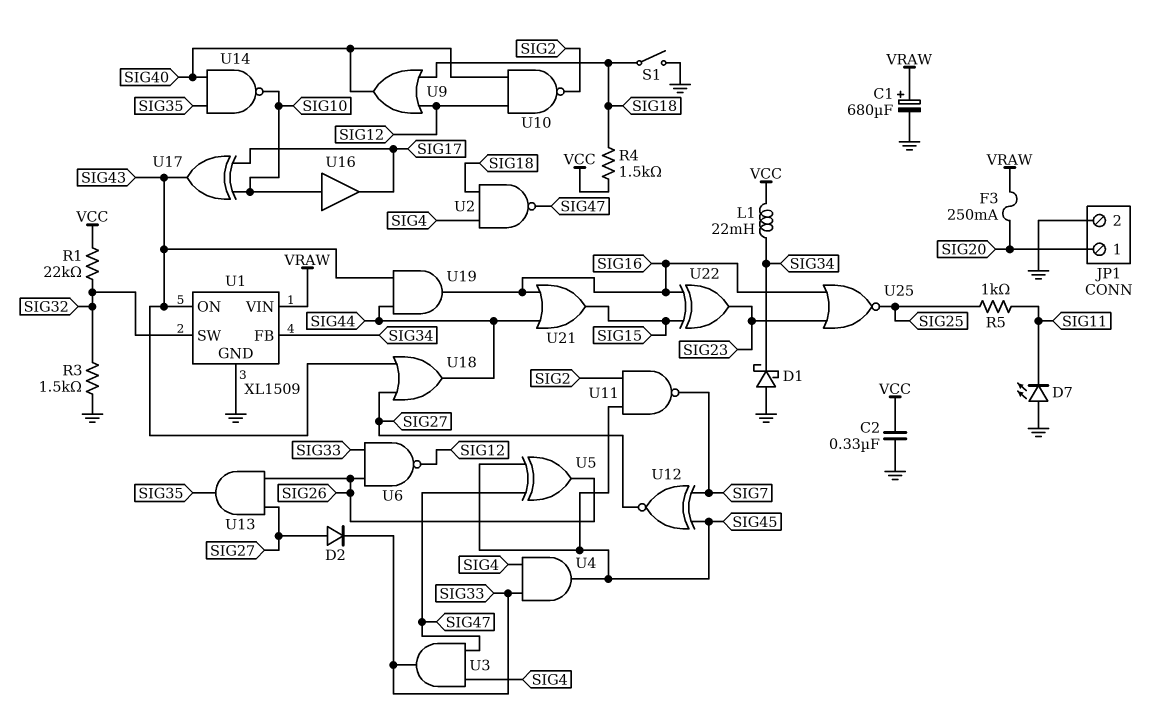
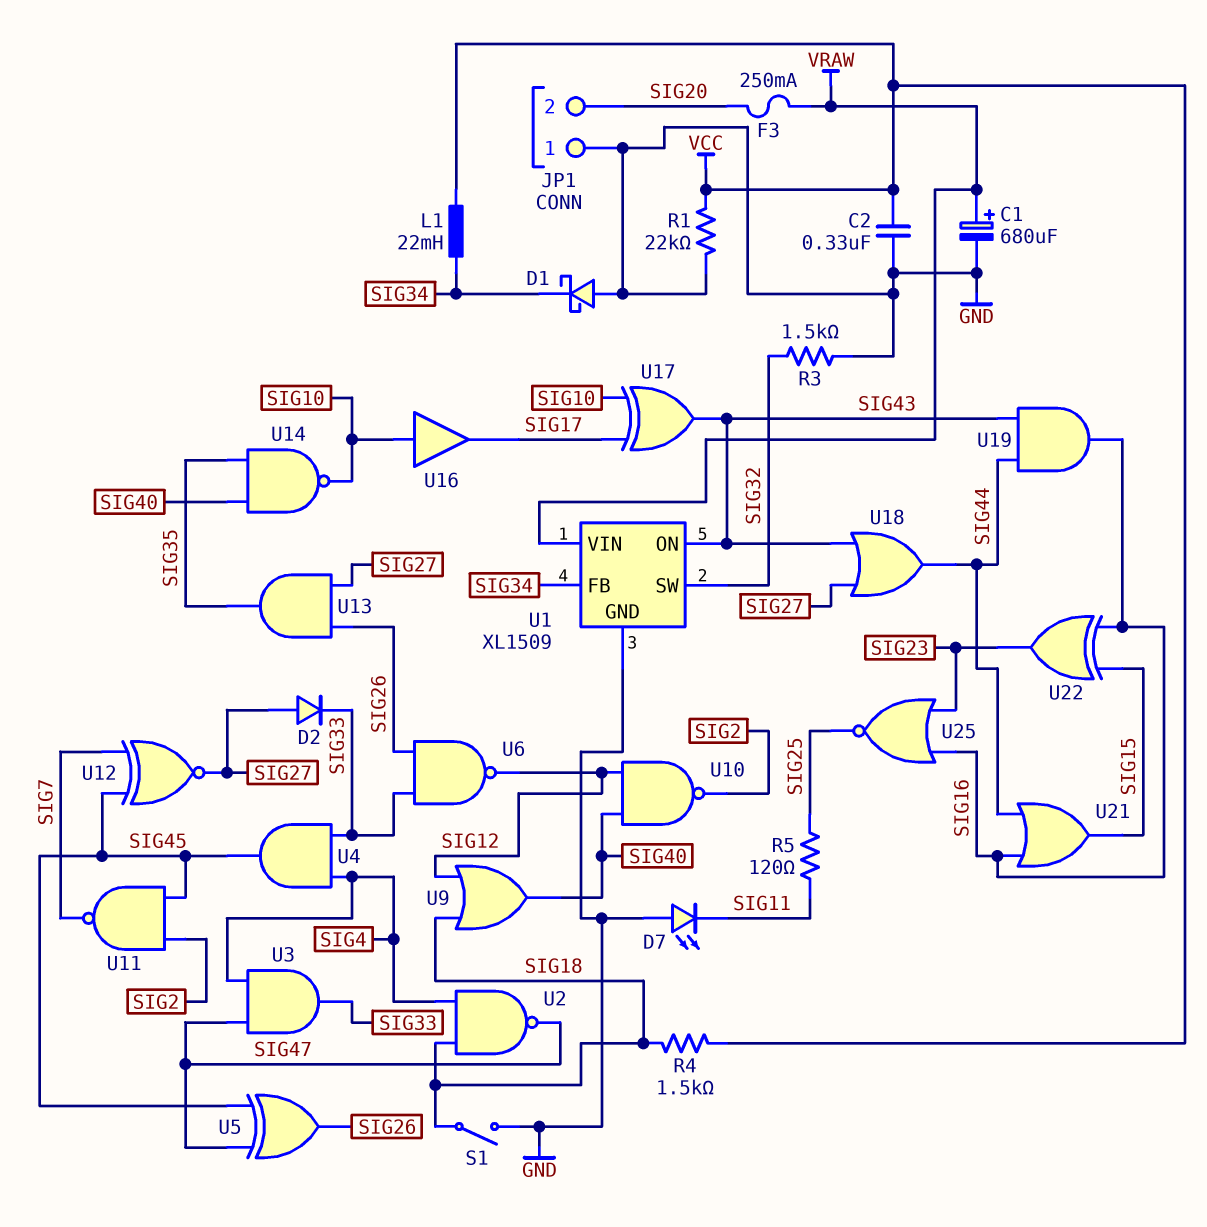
JP1 pin 1: SIG20 -> GND
JP1 pin 2: GND -> SIG20
R1: 22k (SIG32, VCC) -> 22k (GND, VCC)
R5: 1k (SIG11, SIG25) -> 120 (SIG11, SIG25)

